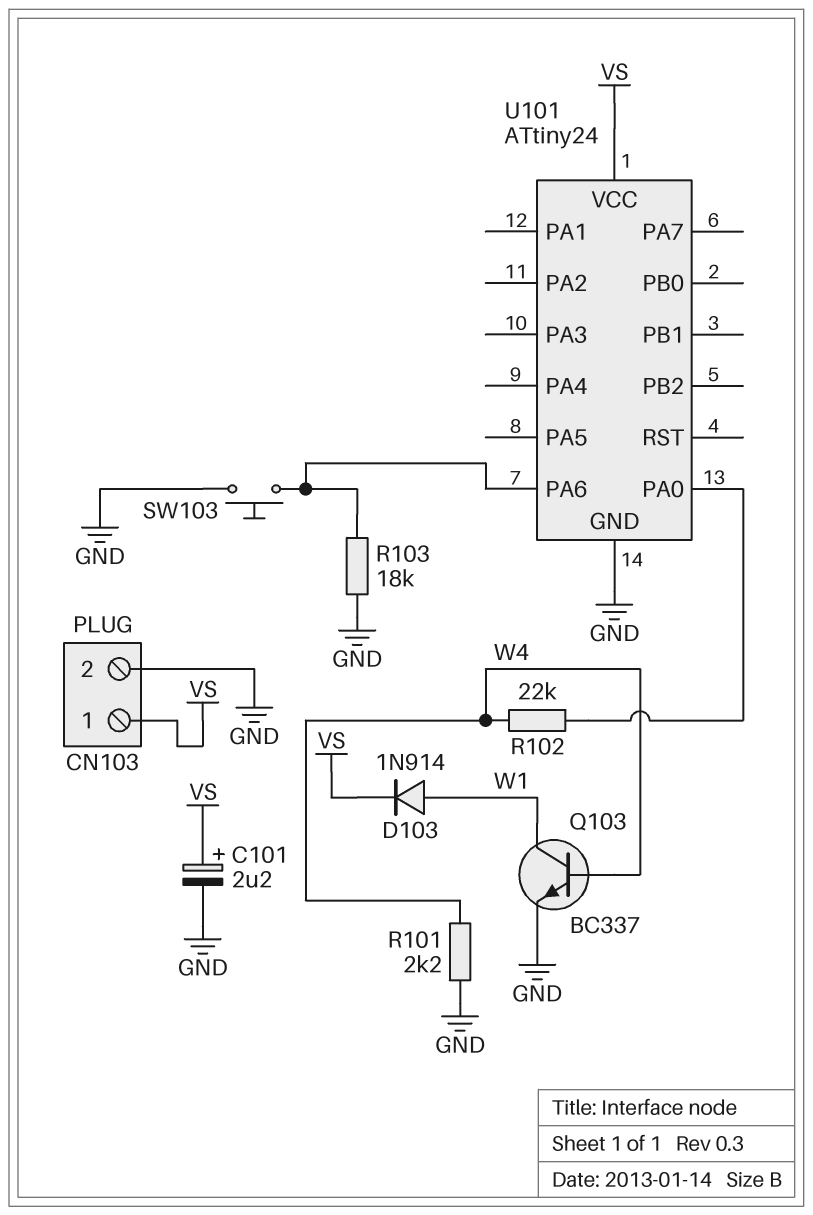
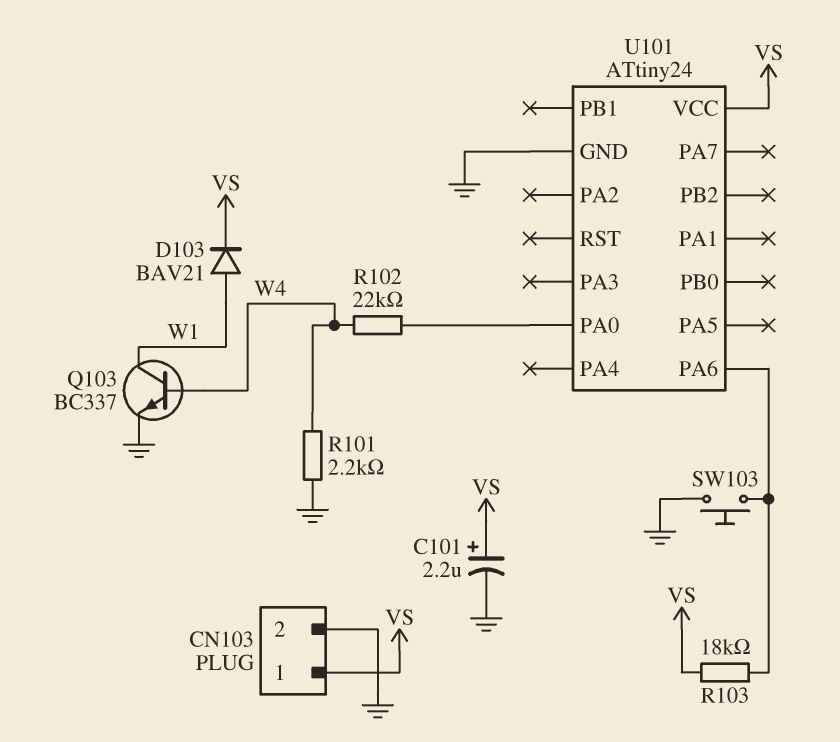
D103: diode 1N914 (A W1, K VS) -> diode BAV21 (A W1, K VS)
R103: 18k (GND, U101/PA6) -> 18k (U101/PA6, VS)

